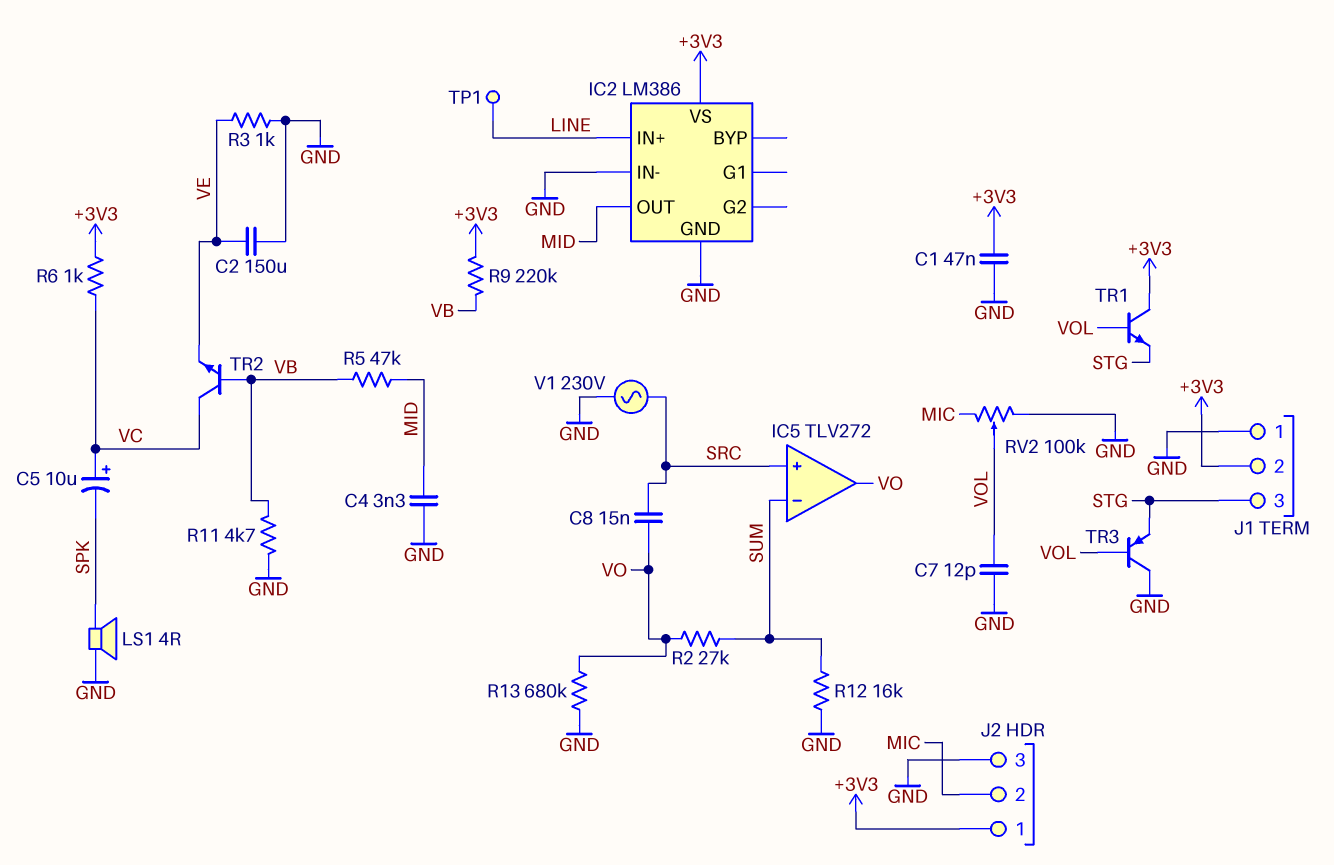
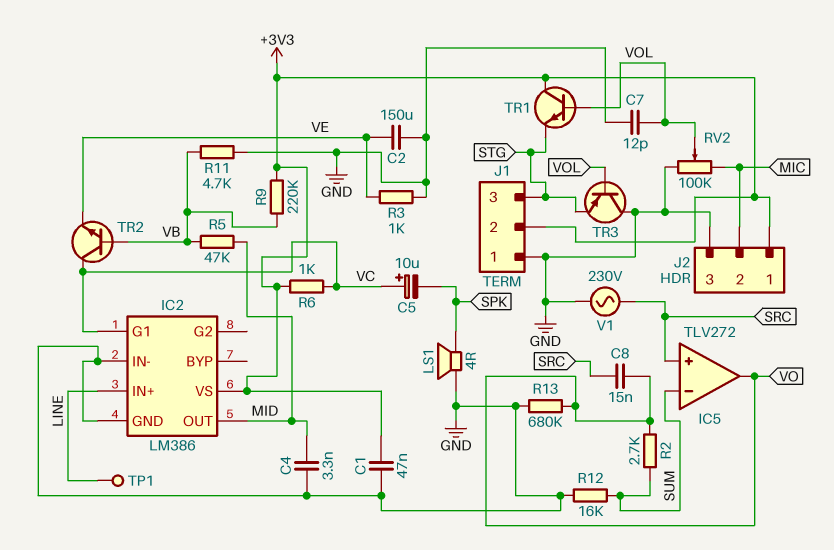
IC2 pin G1: none -> VC
R2: 27k (SUM, VO) -> 2.7k (SUM, VO)

